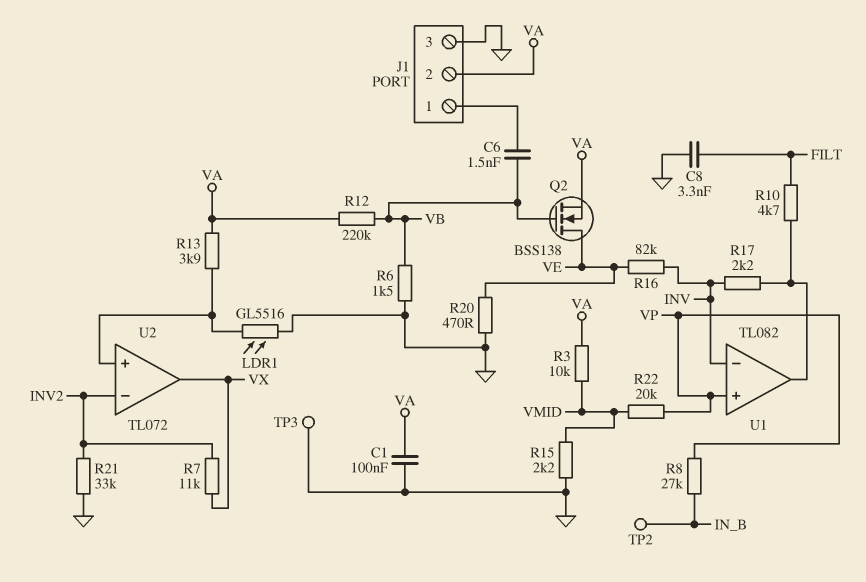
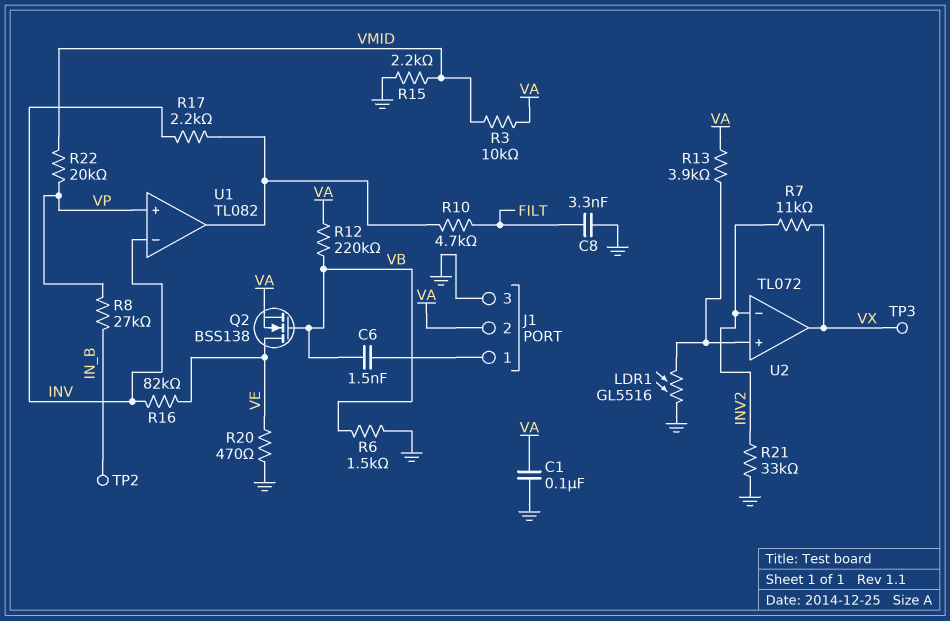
TP3: test point (GND) -> test point (VX)

